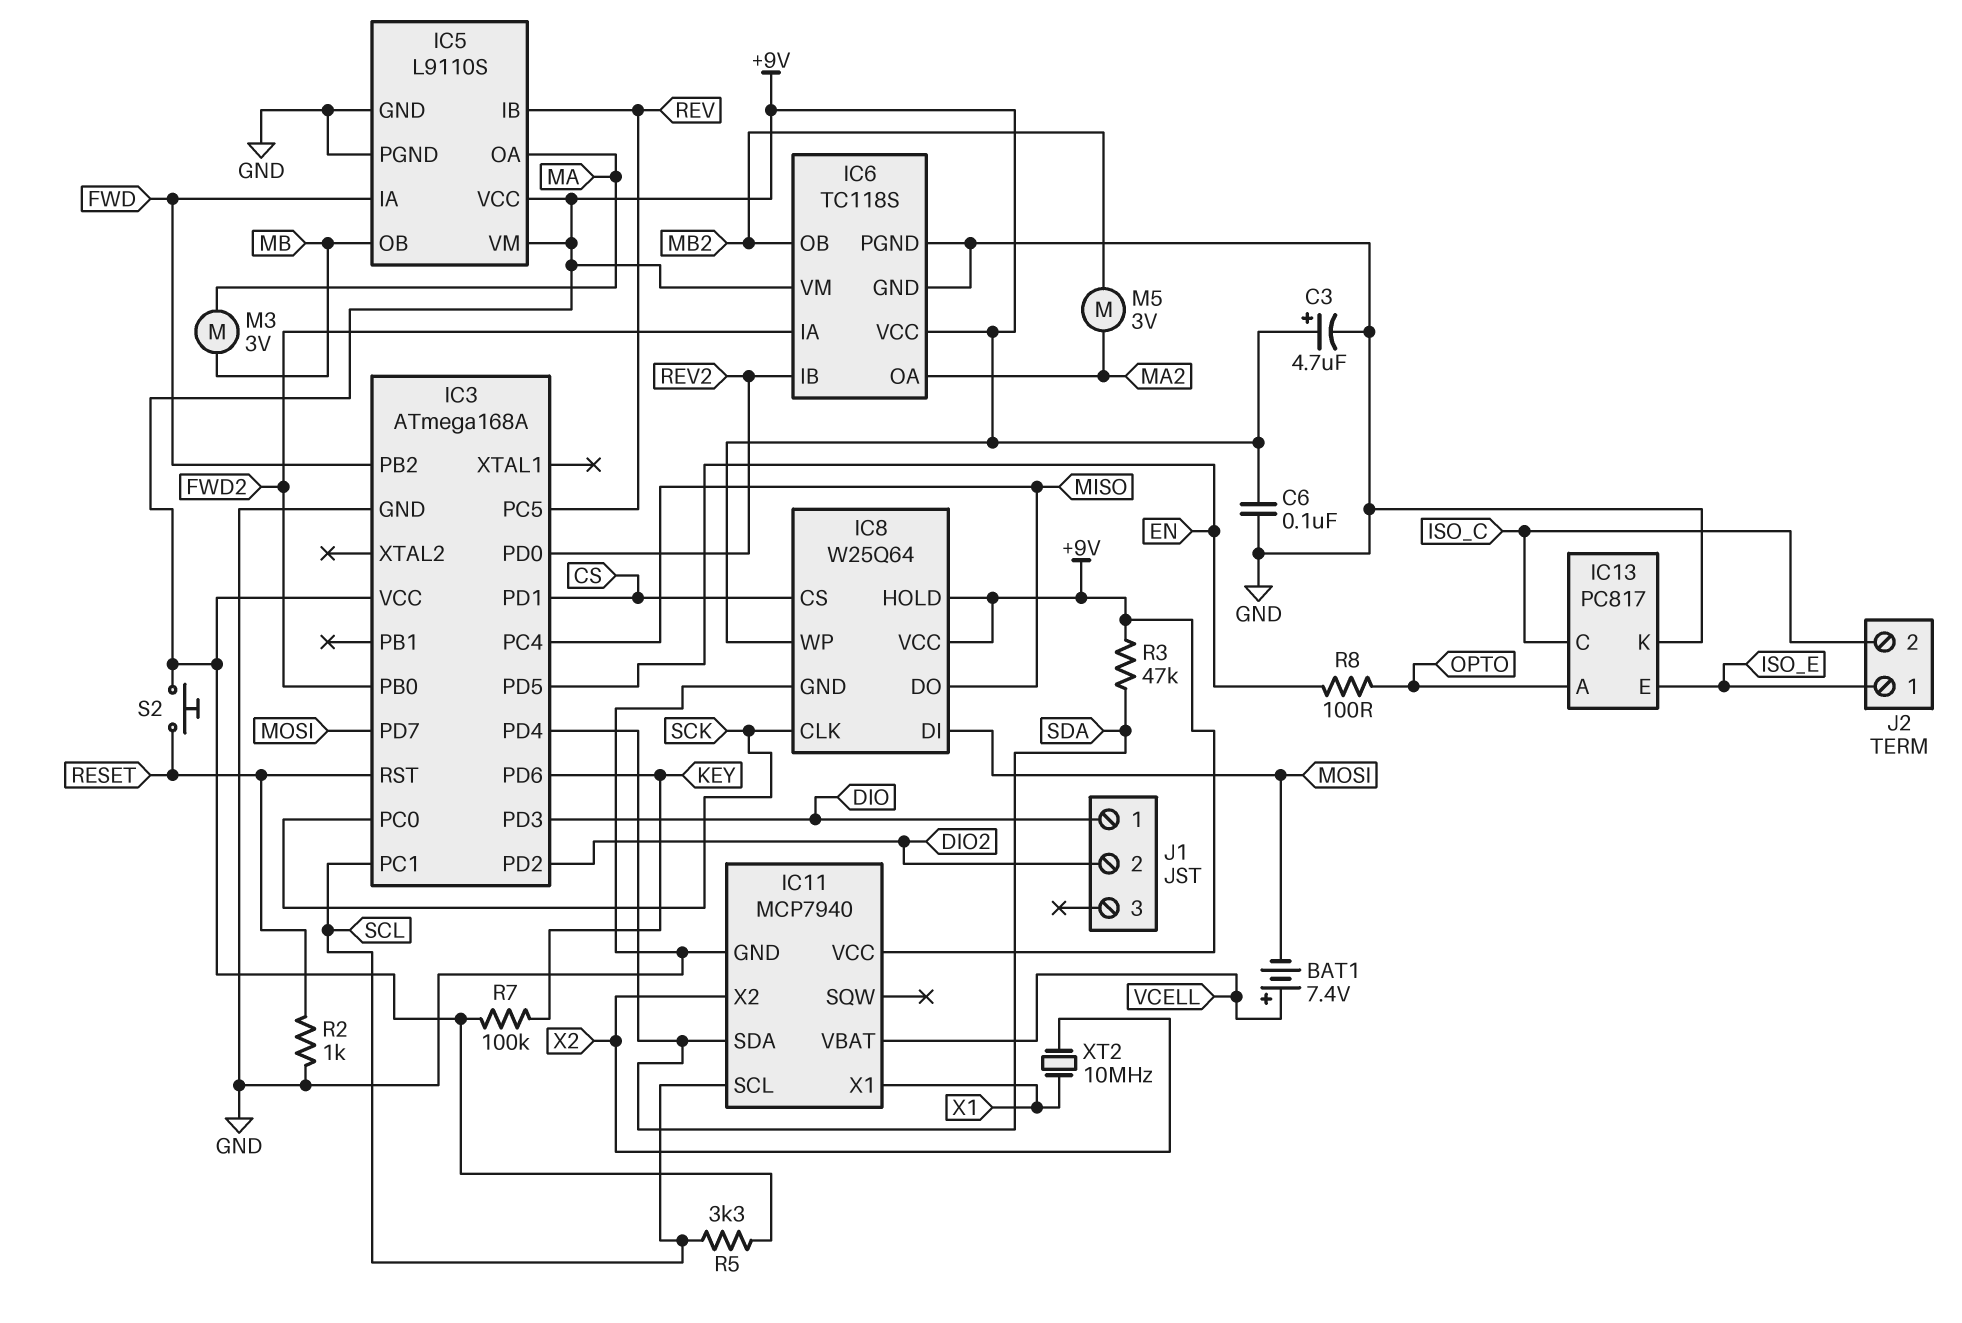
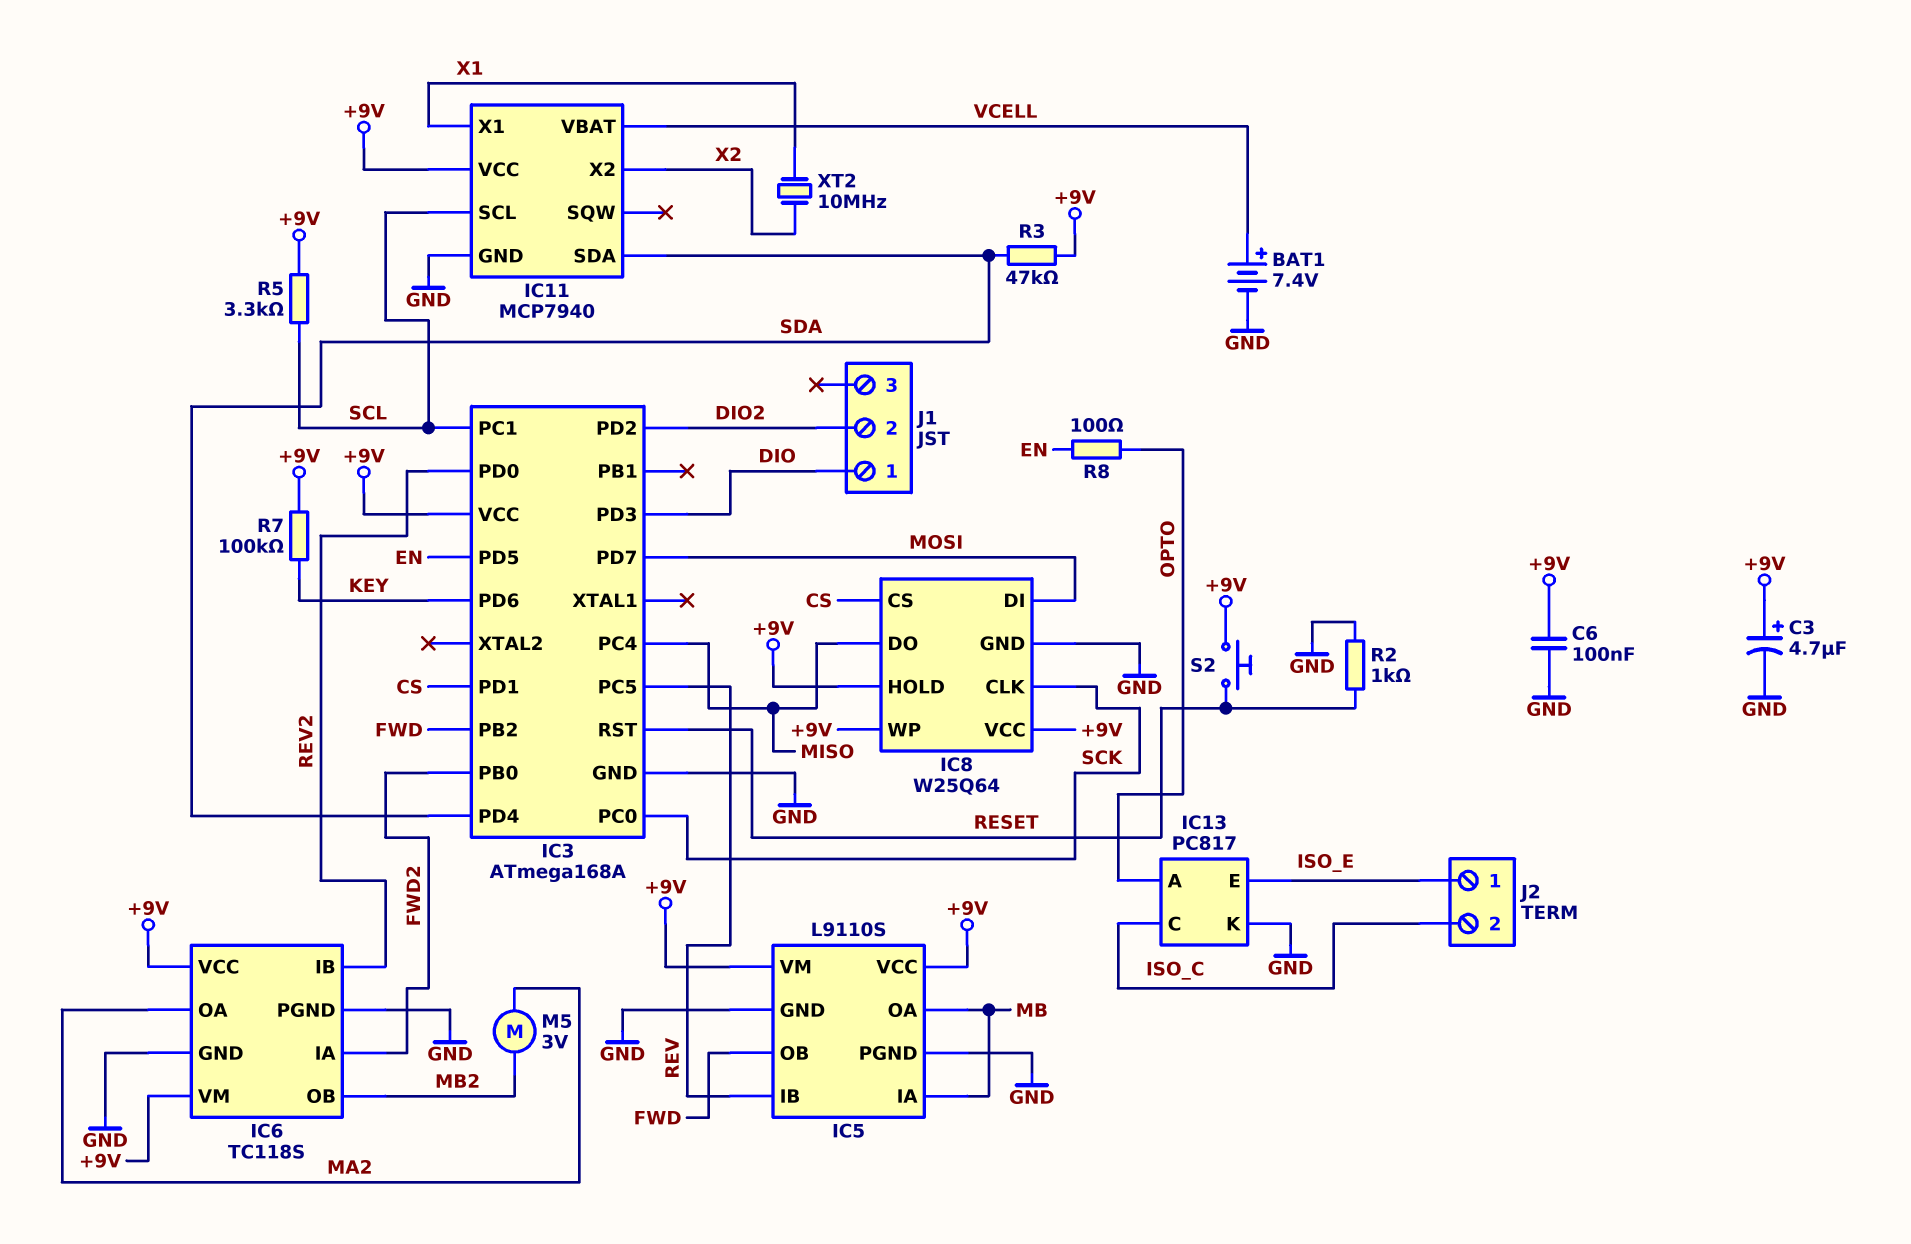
BAT1: 7.4V (plus VCELL, minus MOSI) -> 7.4V (plus VCELL, minus GND)
IC5 pin IA: FWD -> MB
IC5 pin OA: MA -> MB
IC5 pin OB: MB -> FWD
M3: motor 3V (MA, MB) -> none

